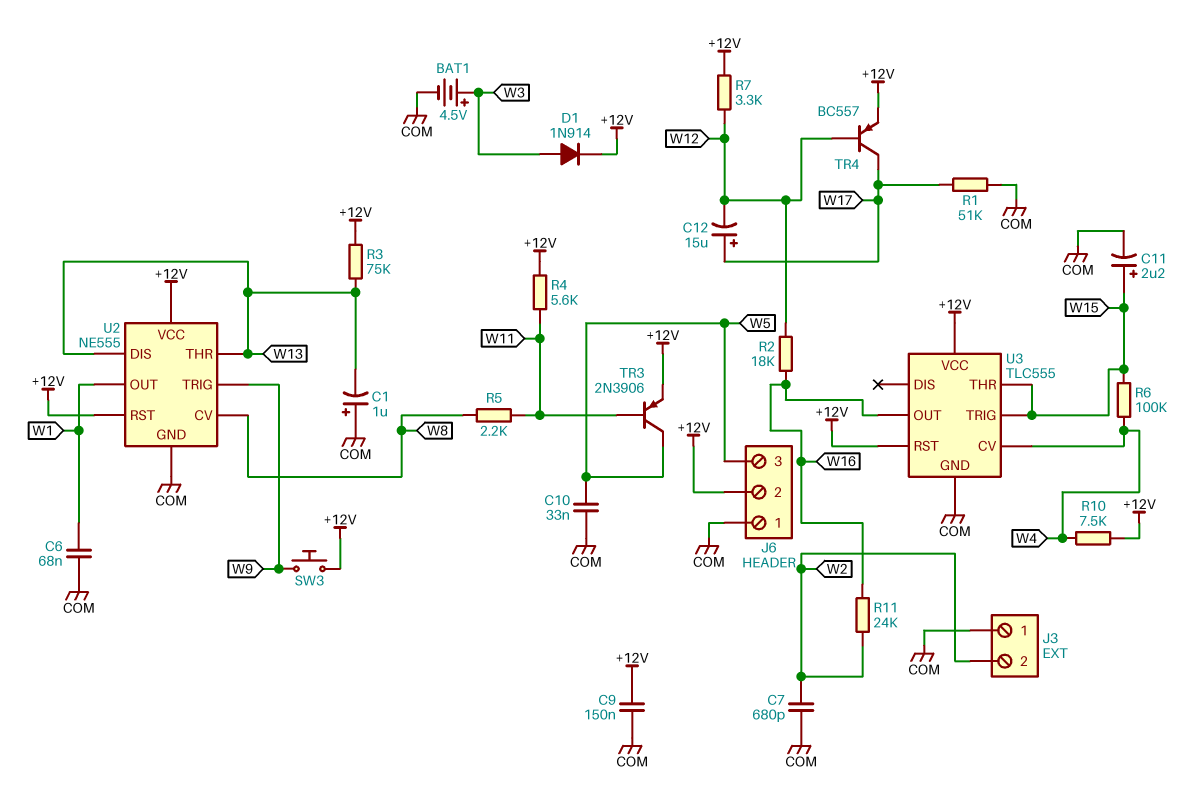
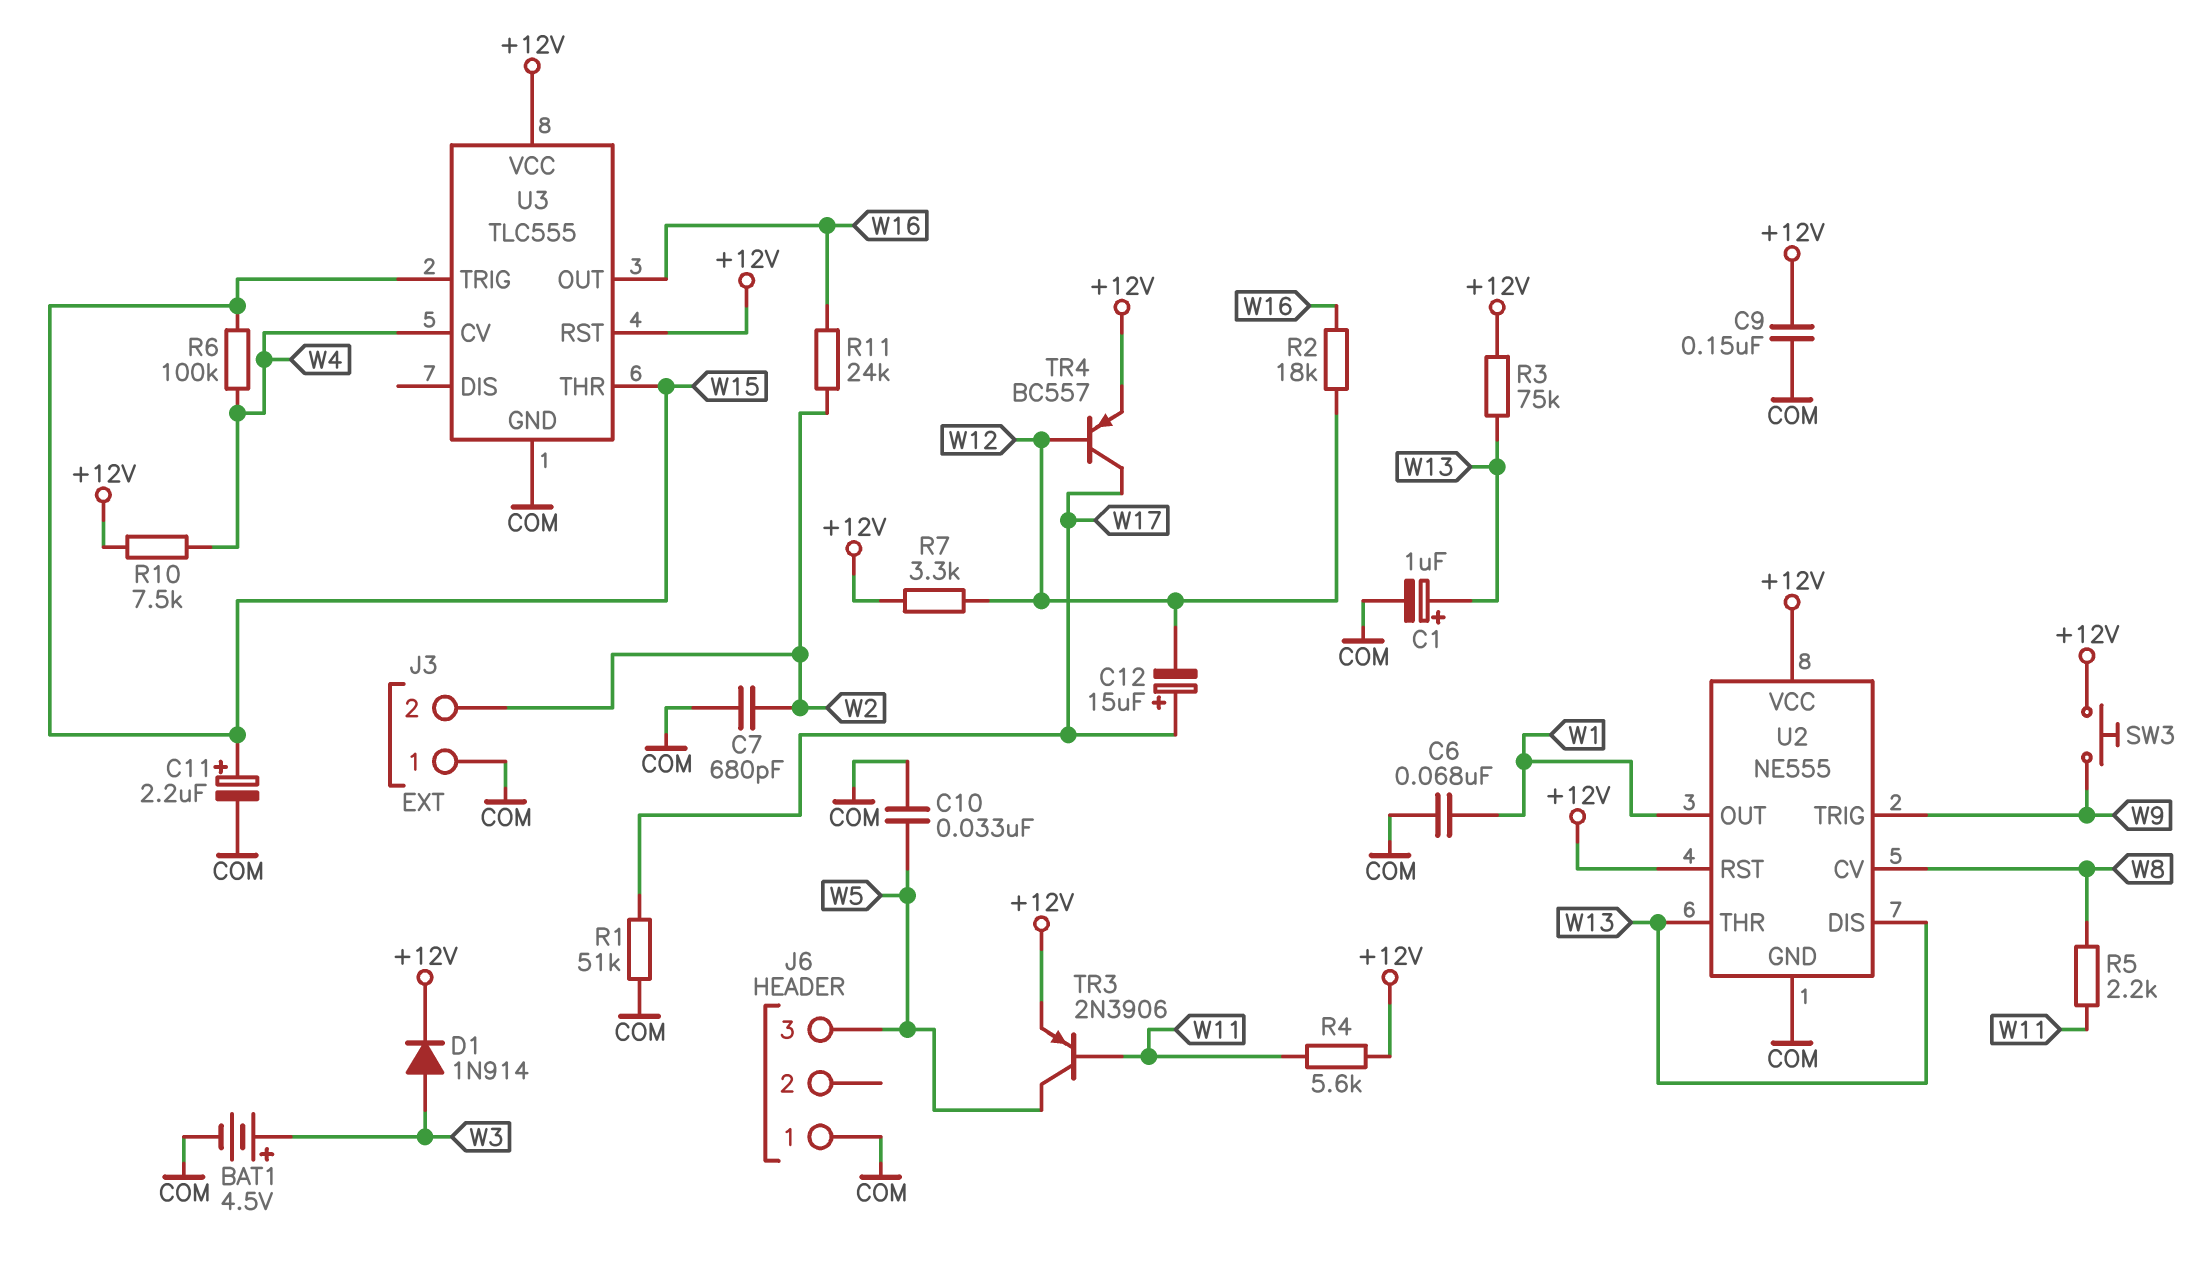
C1: 1uF (plus COM, minus W13) -> 1uF (plus W13, minus COM)
J6 pin 2: +12V -> none

